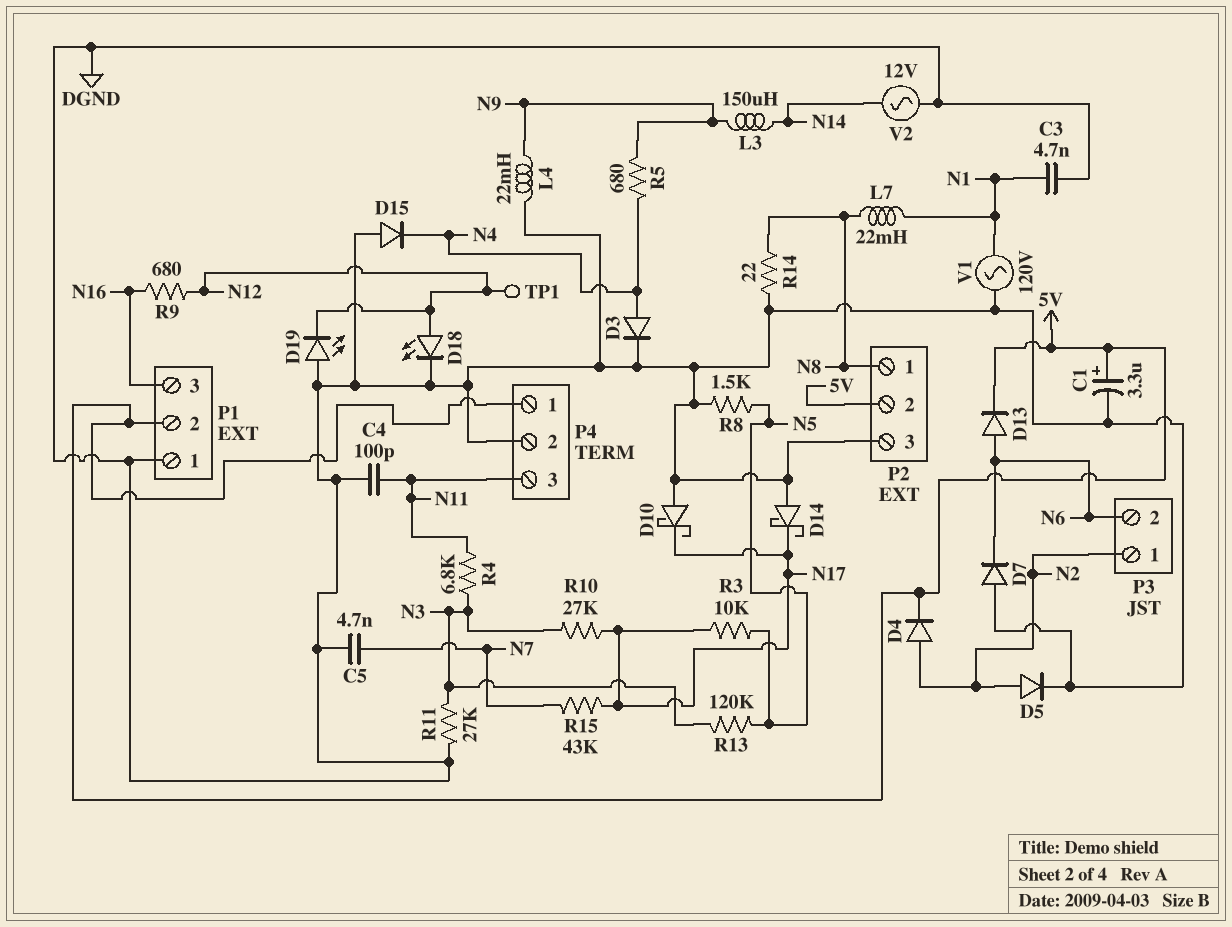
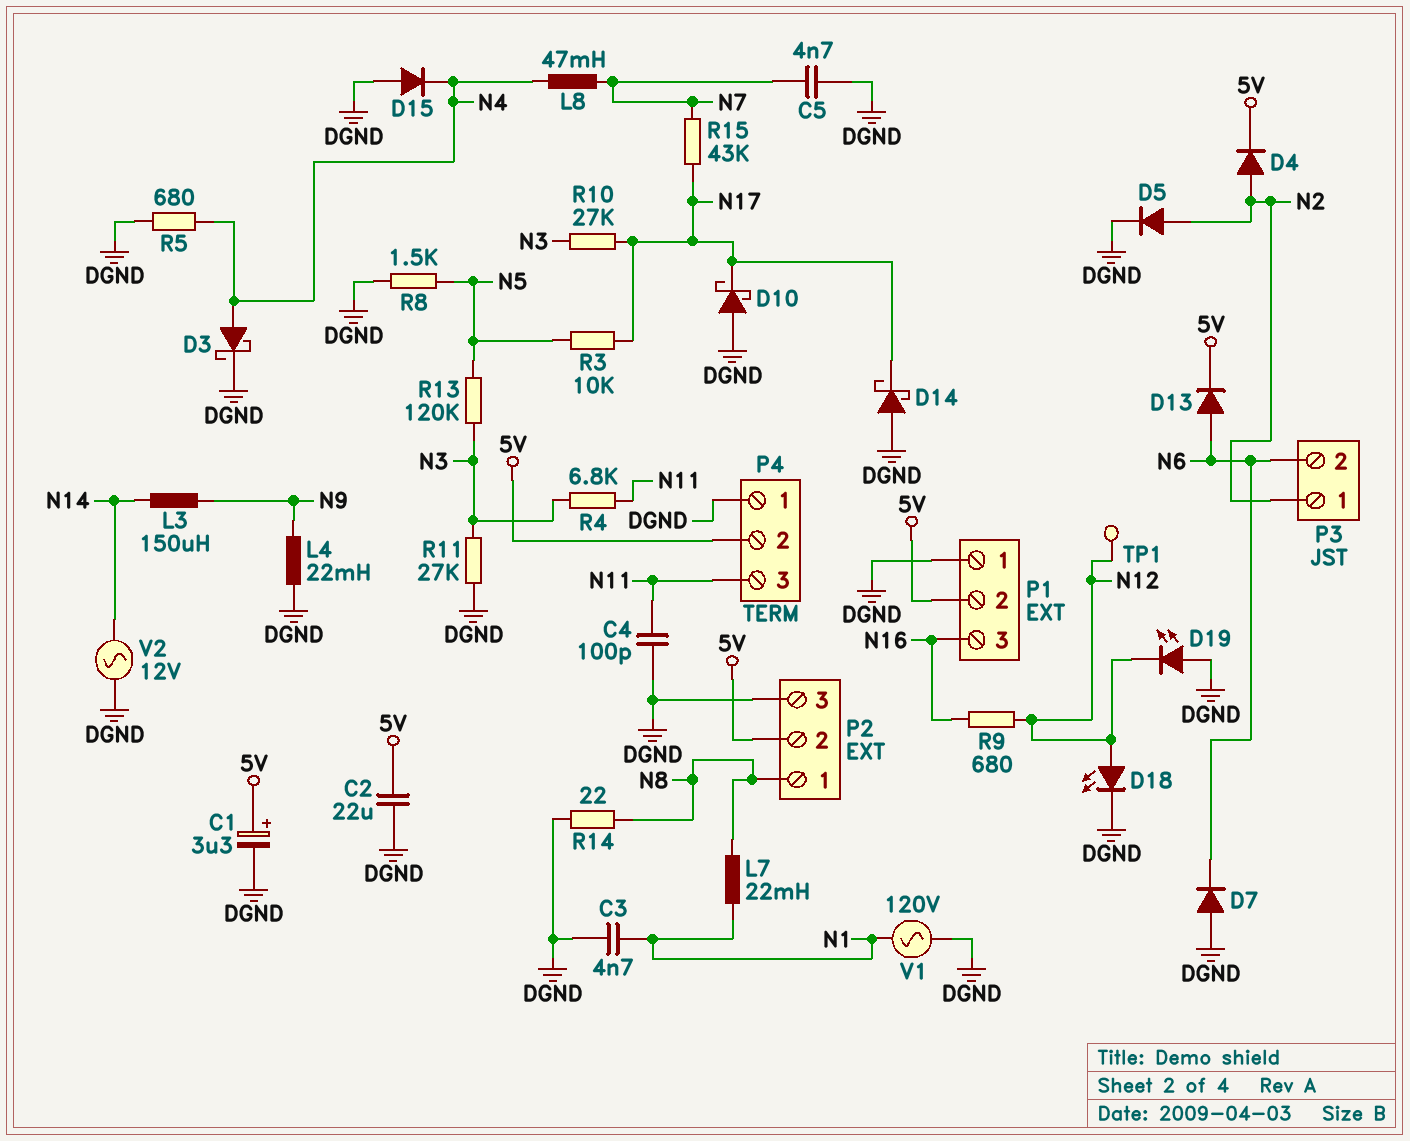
C2: none -> 22uF (5V, DGND)
D3: diode (A N4, K DGND) -> schottky (A N4, K DGND)
L8: none -> 47mH (N4, N7)
P4 pin 1: 5V -> DGND
P4 pin 2: DGND -> 5V
R5: 680 (N4, N9) -> 680 (DGND, N4)

